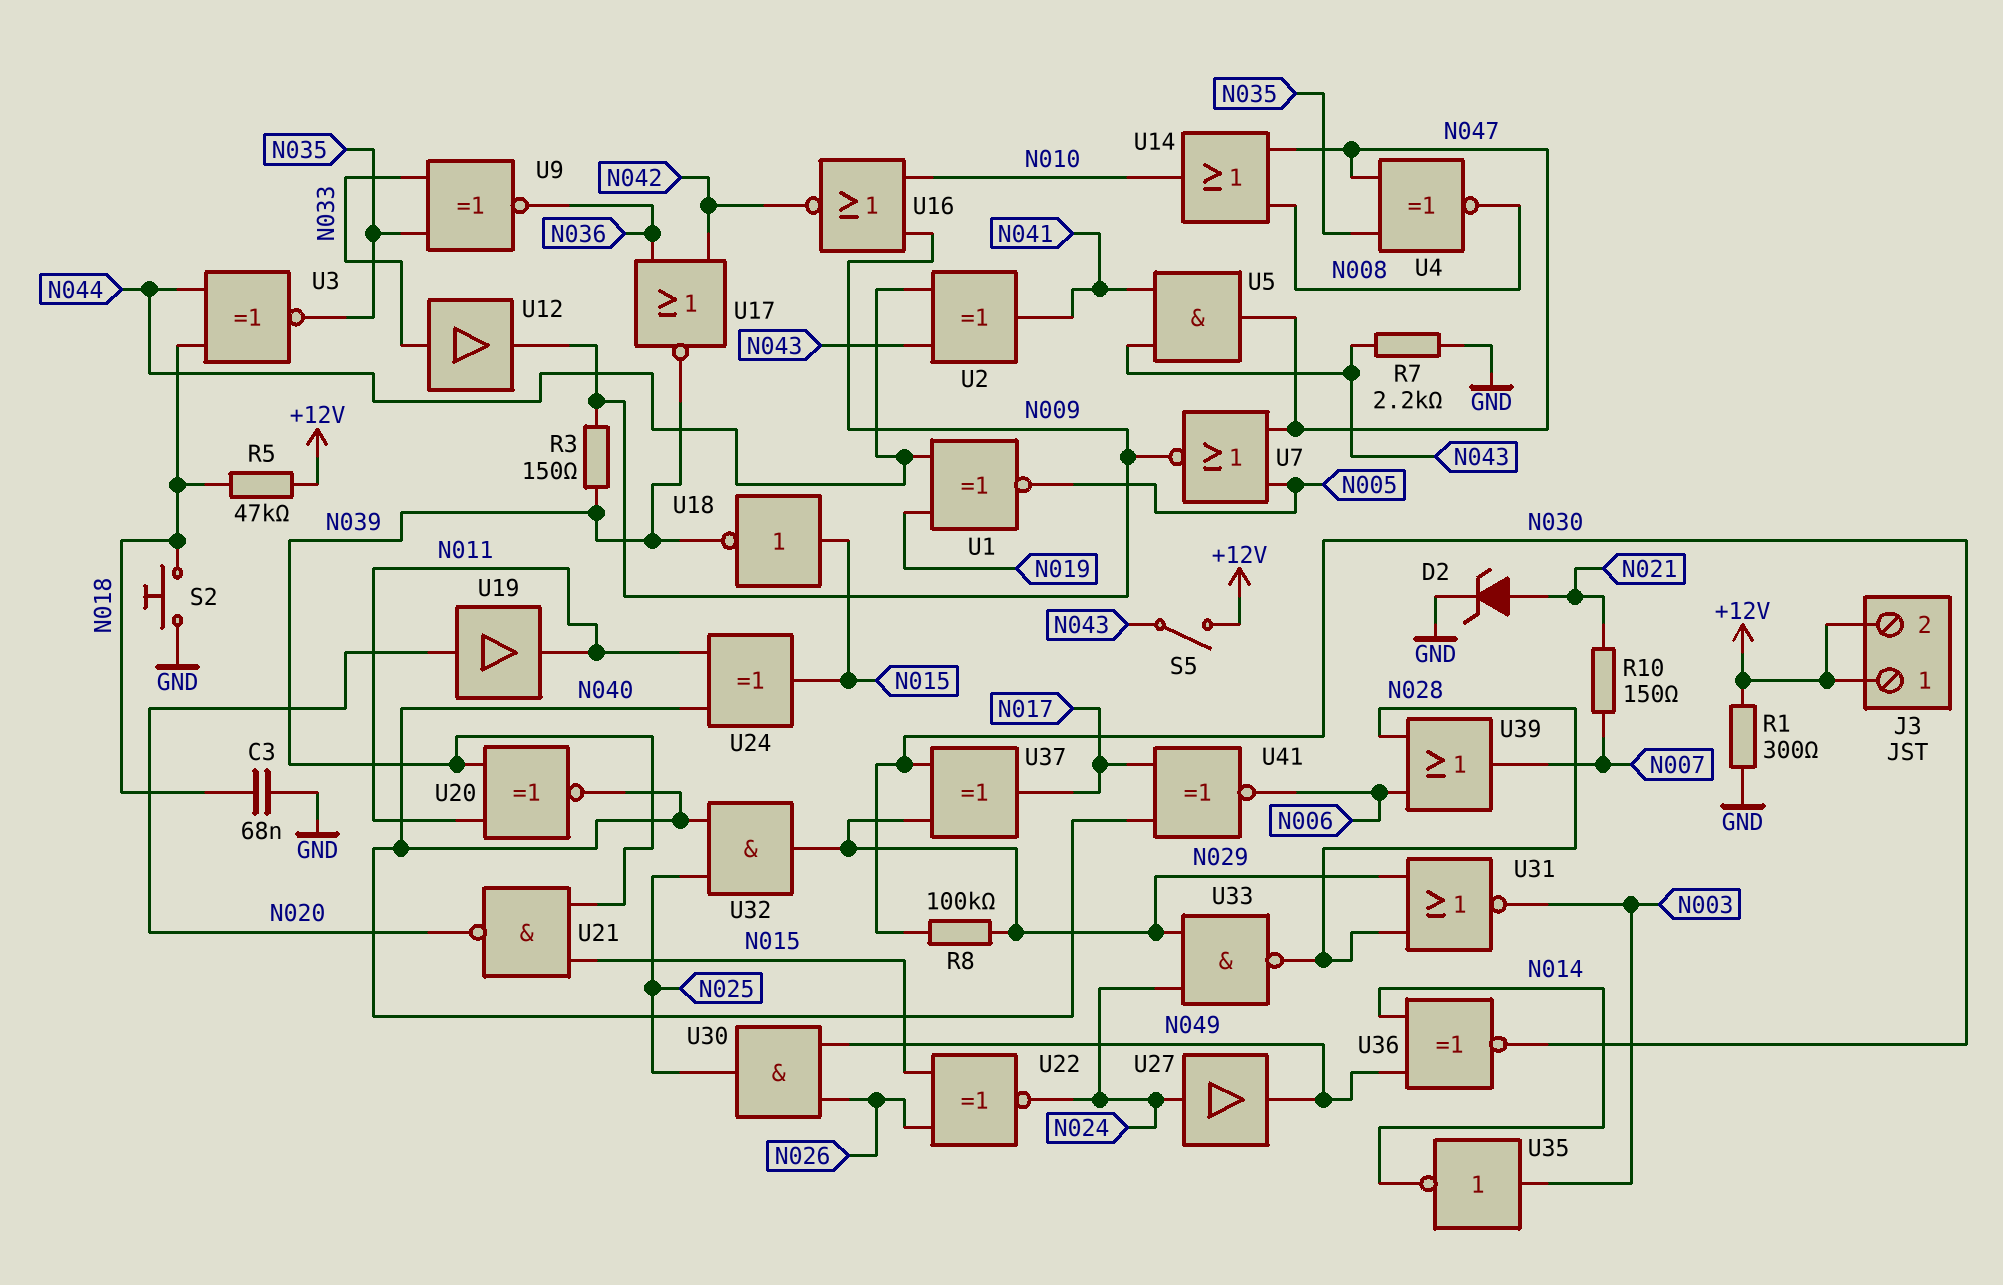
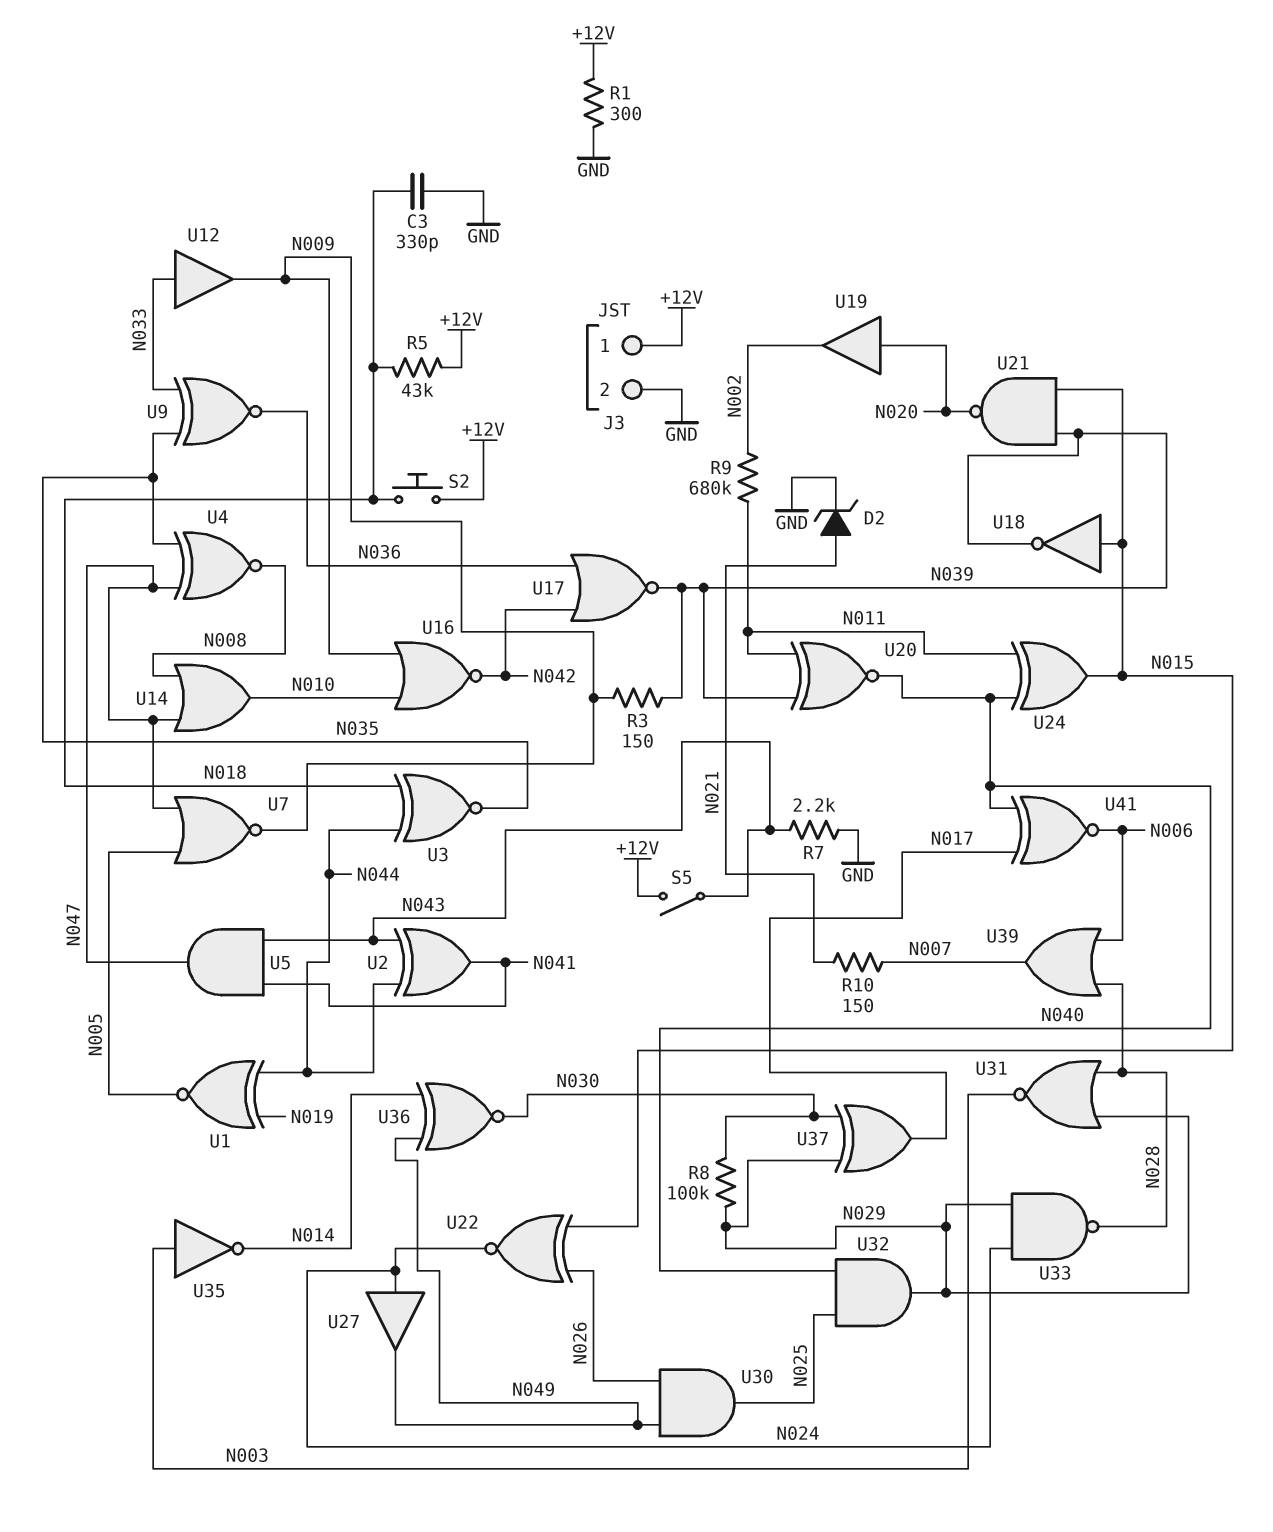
C3: 68nF (GND, N018) -> 330pF (GND, N018)
J3 pin 2: +12V -> GND
R5: 47k (+12V, N018) -> 43k (+12V, N018)
R9: none -> 680k (N002, N011)
S2: button (GND, N018) -> button (+12V, N018)
U19: buffer (in N020, out N011) -> buffer (in N020, out N002)

